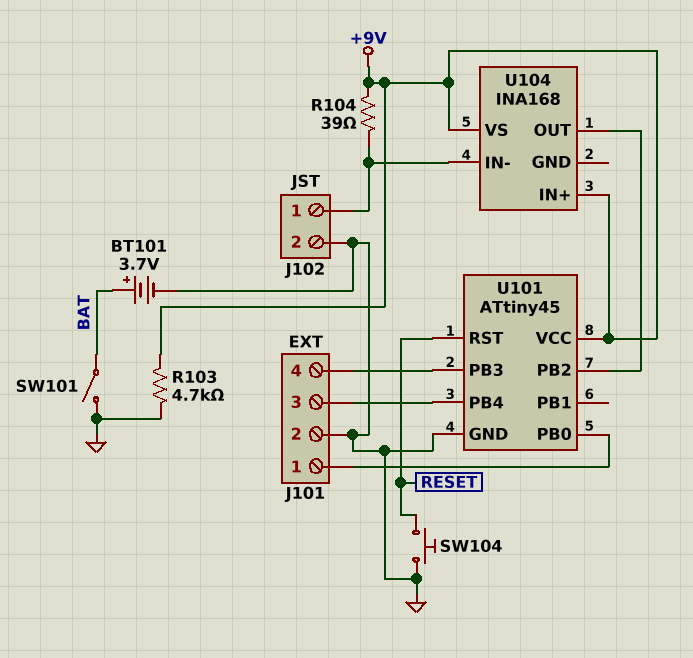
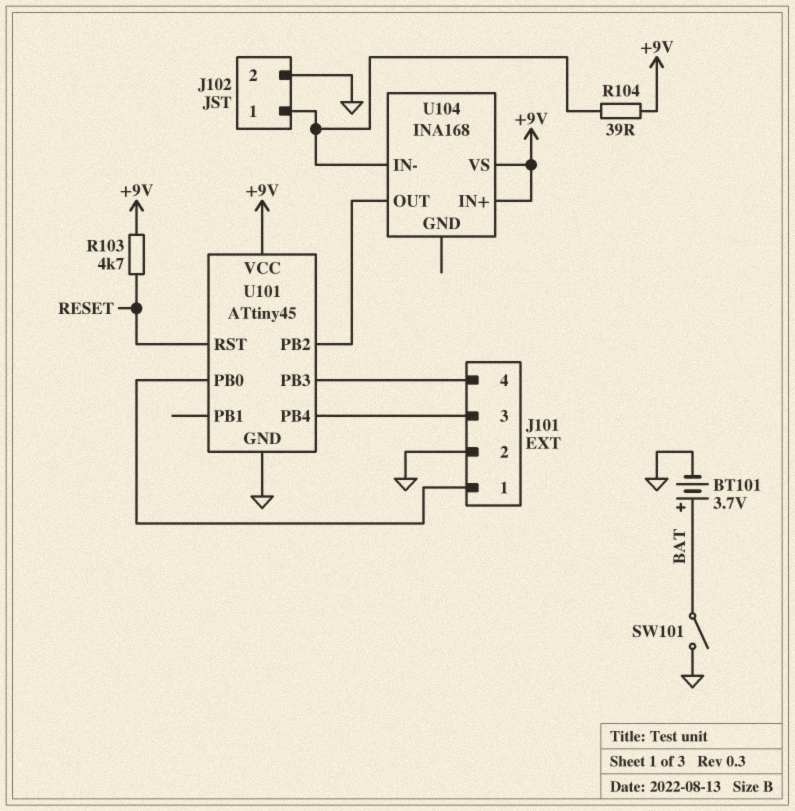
R103: 4.7k (+9V, GND) -> 4.7k (+9V, RESET)
SW104: button (GND, RESET) -> none

